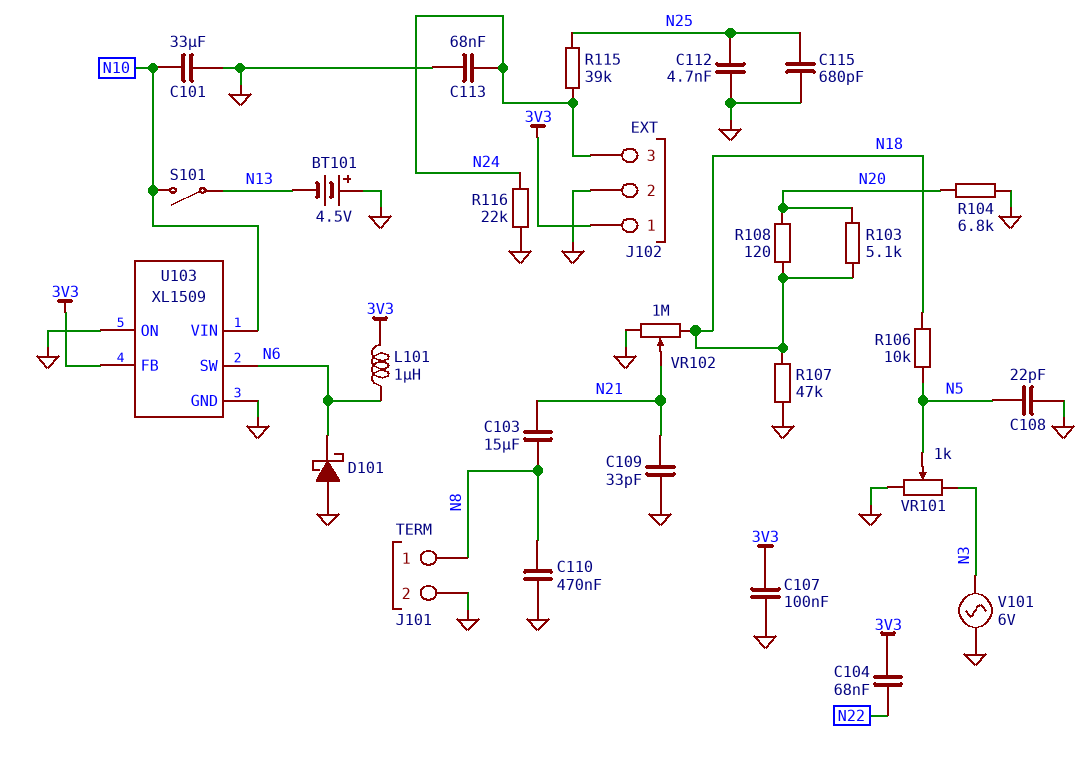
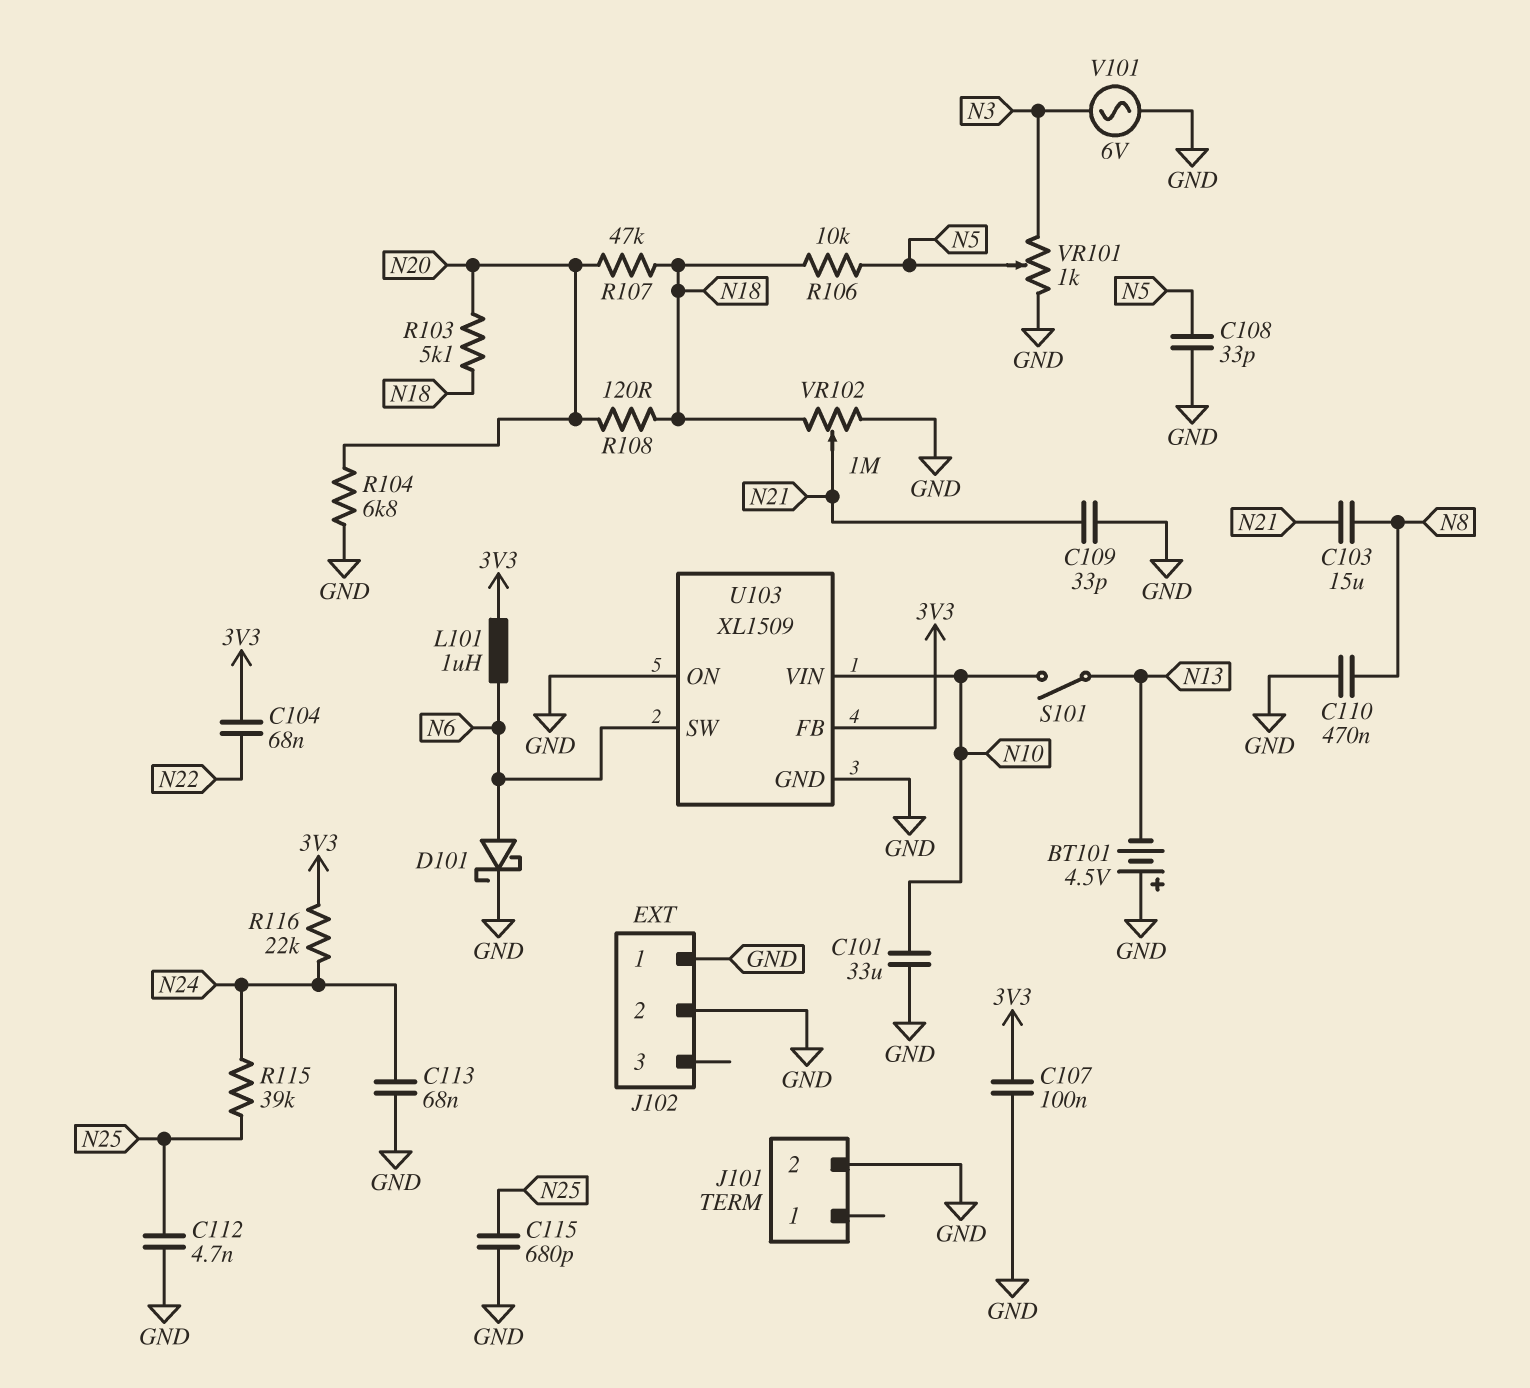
C108: 22pF (GND, N5) -> 33pF (GND, N5)
D101: schottky (A GND, K N6) -> schottky (A N6, K GND)
J101 pin 1: N8 -> none
J102 pin 1: 3V3 -> GND
J102 pin 3: N24 -> none
R107: 47k (GND, N18) -> 47k (N18, N20)
R116: 22k (GND, N24) -> 22k (3V3, N24)

